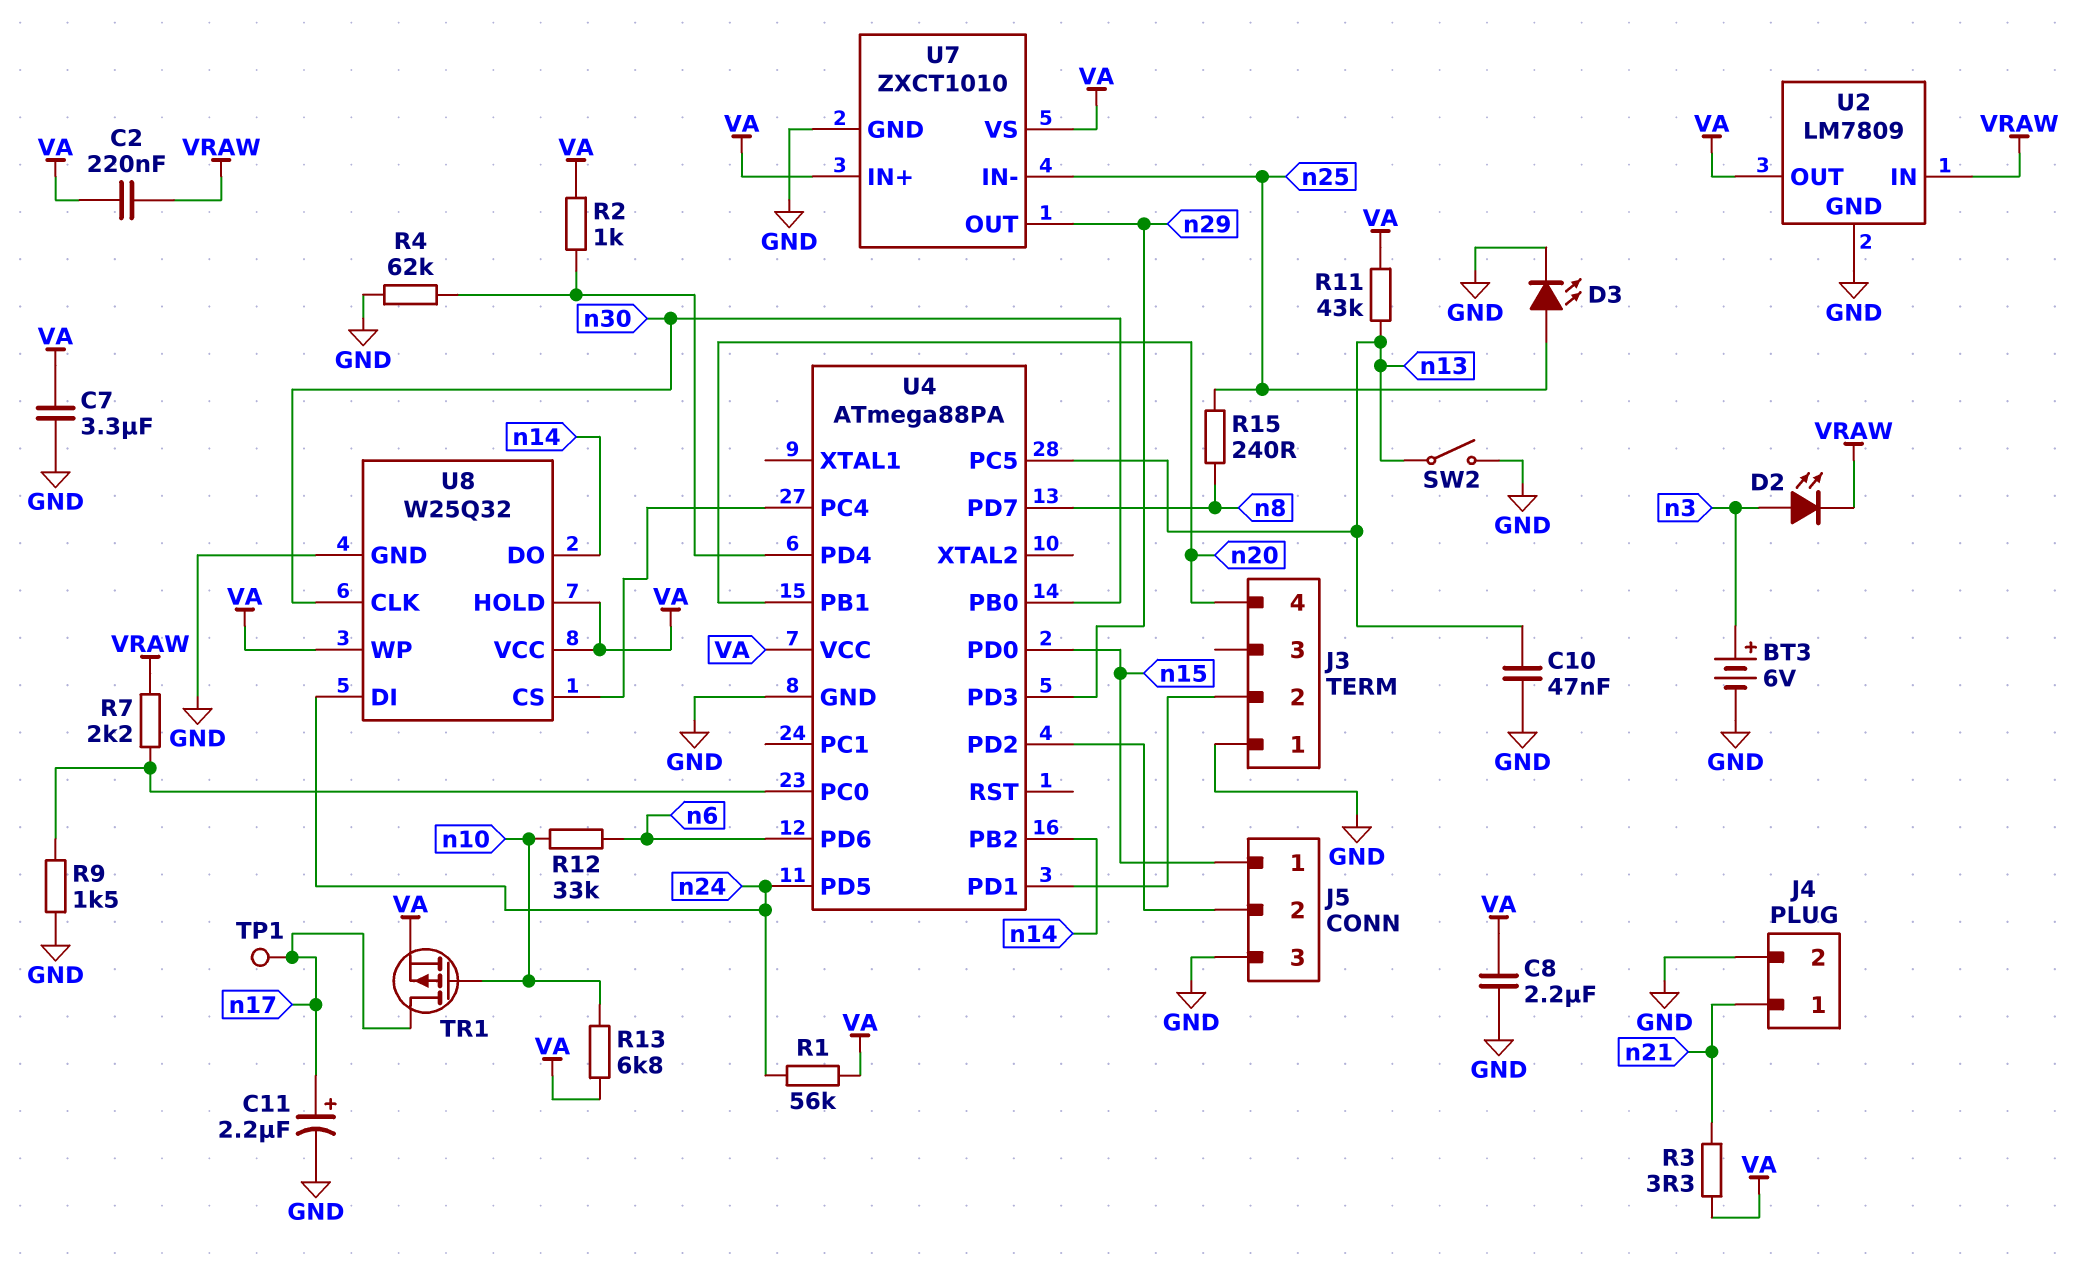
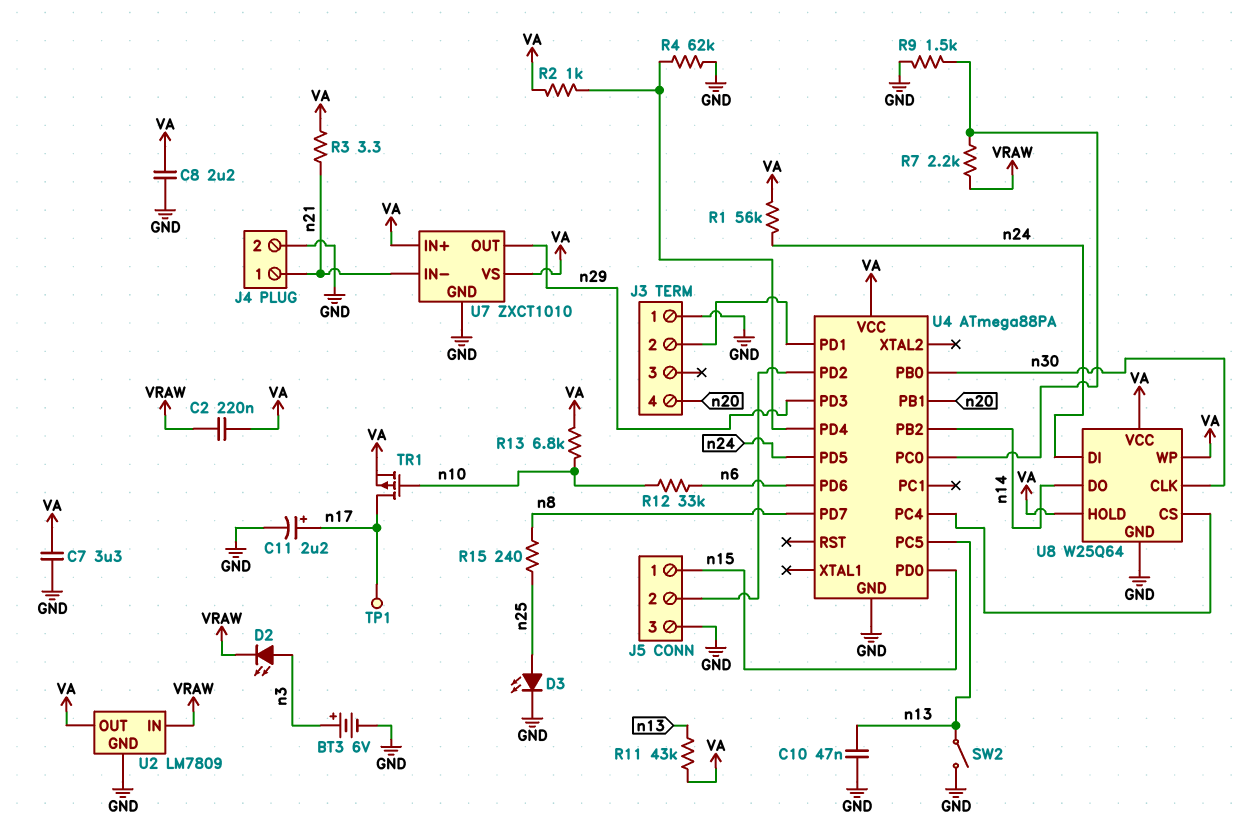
U7 pin IN-: n25 -> n21
U8: W25Q32 -> W25Q64

